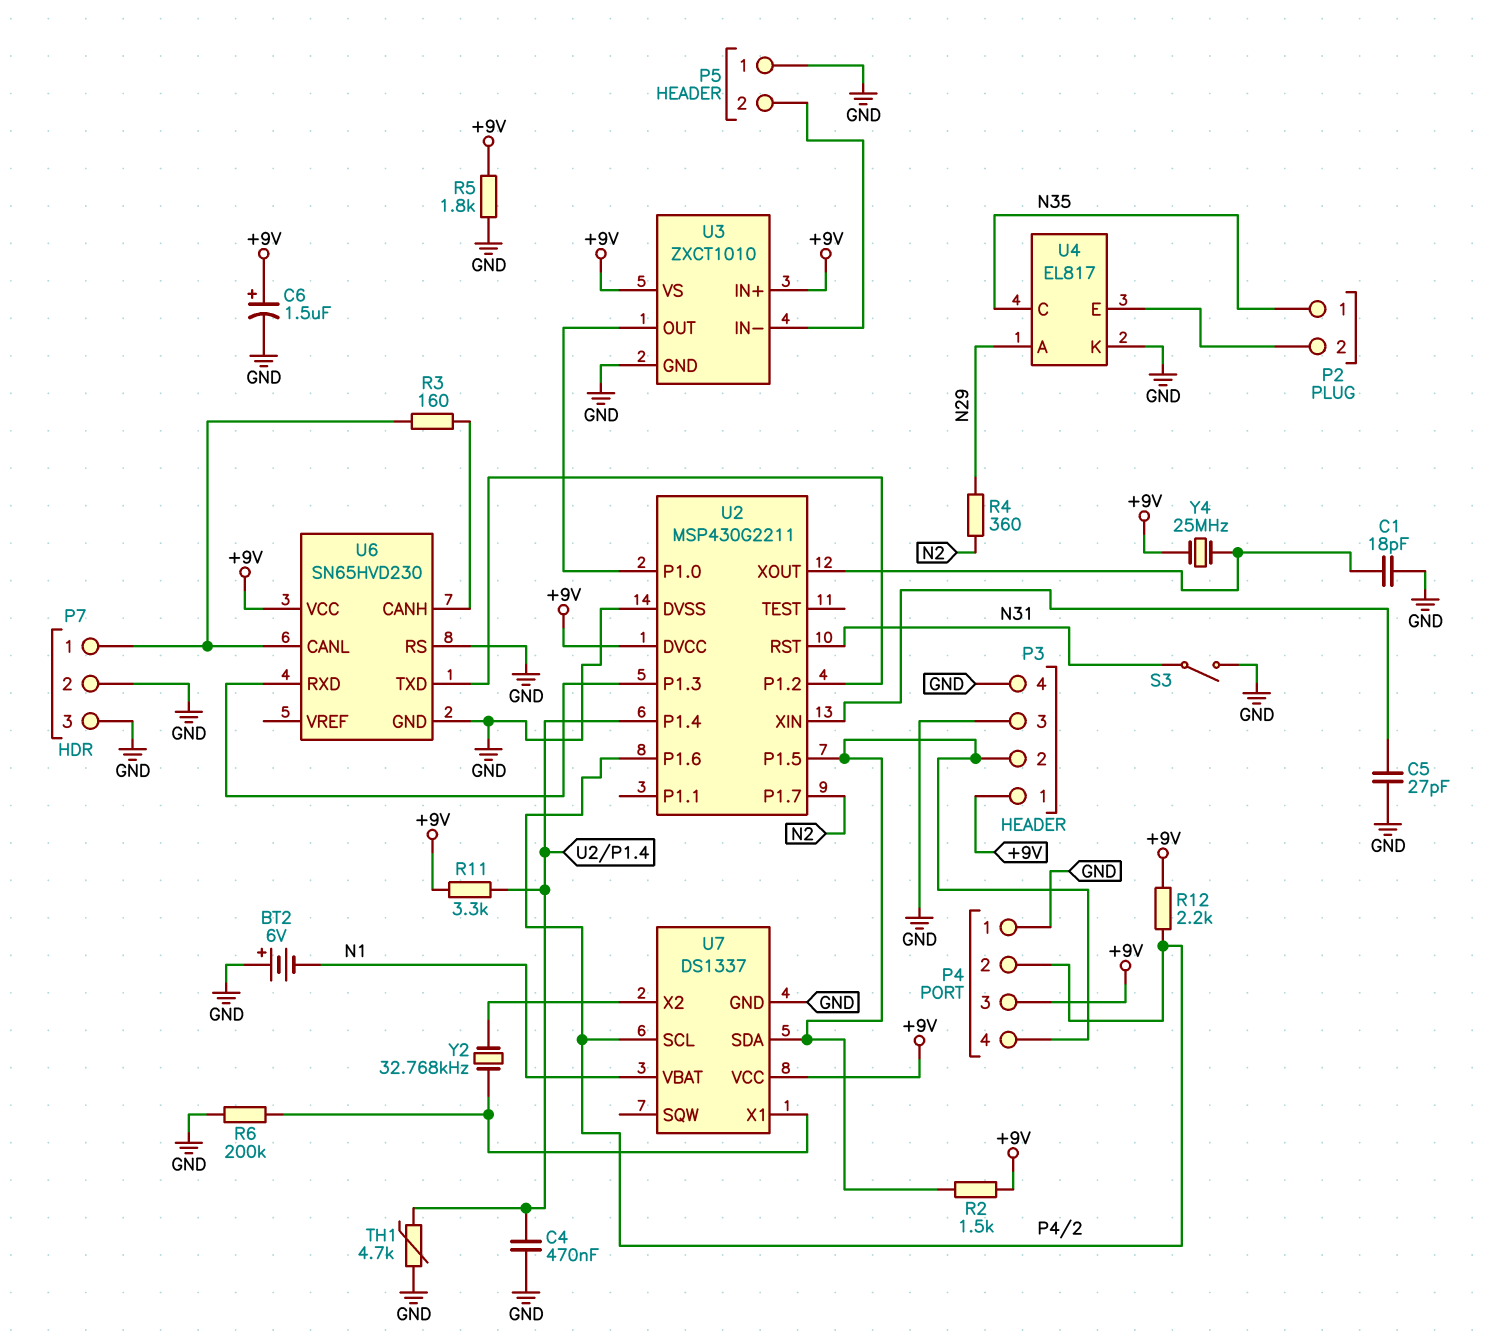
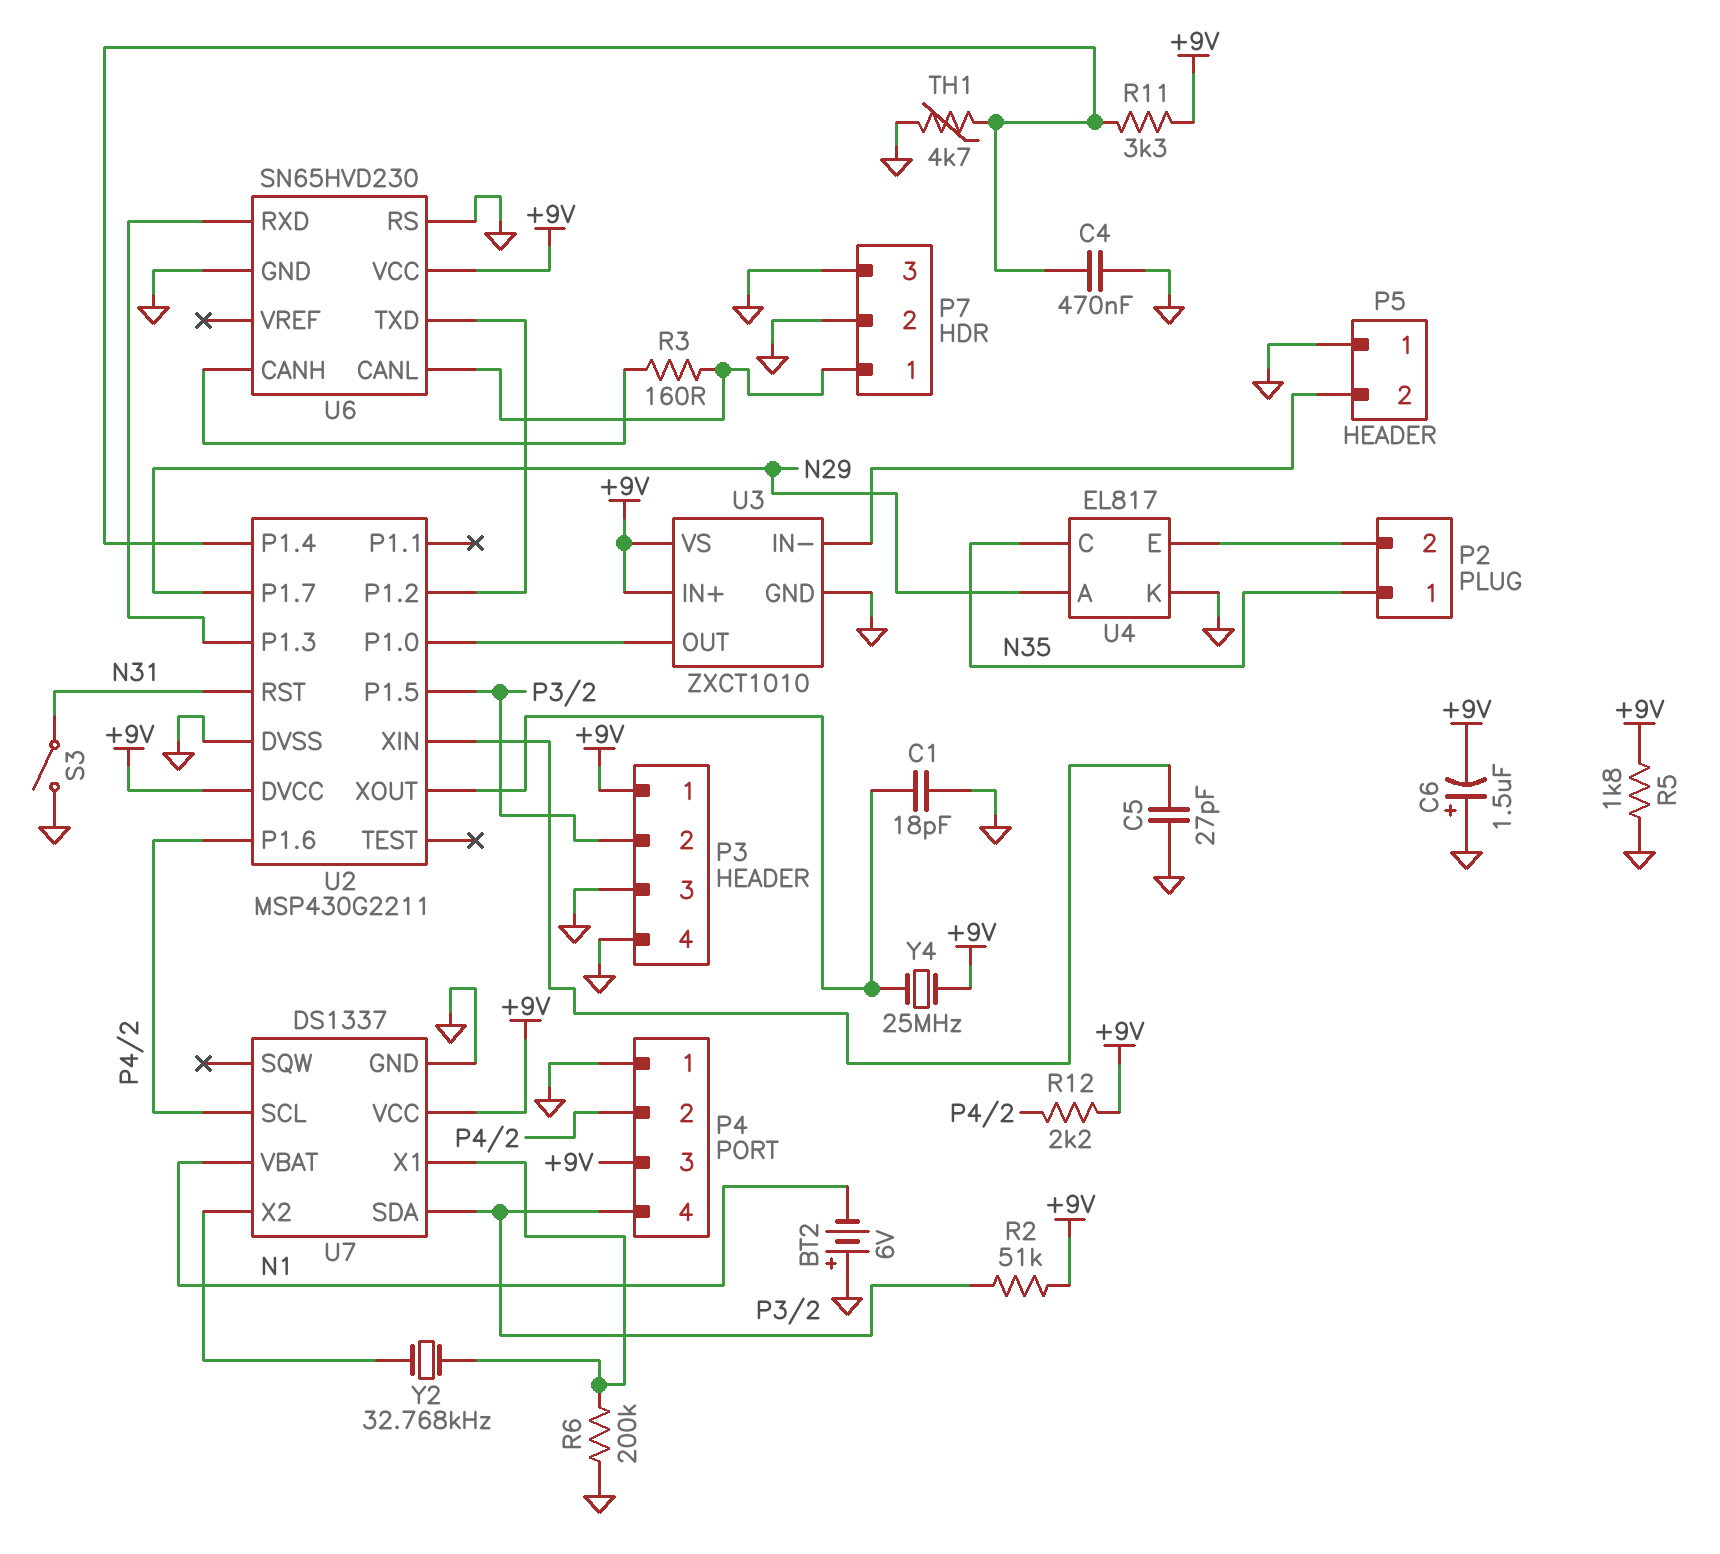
C6: 1.5uF (plus +9V, minus GND) -> 1.5uF (plus GND, minus +9V)
R2: 1.5k (+9V, P3/2) -> 51k (+9V, P3/2)
R4: 360 (N2, N29) -> none
U2 pin P1.7: N2 -> N29

